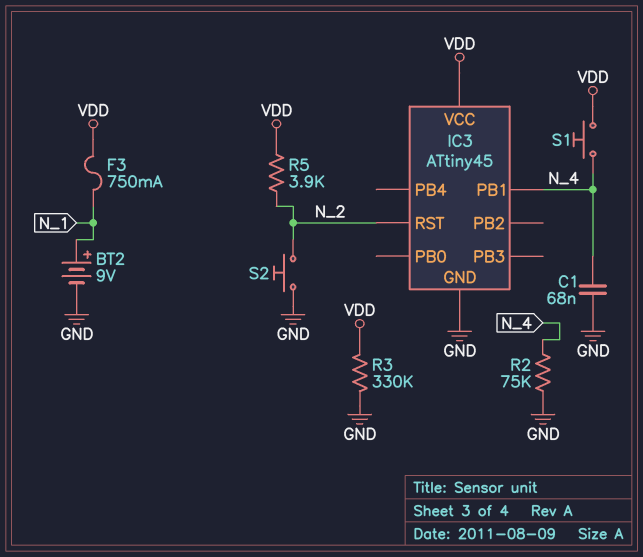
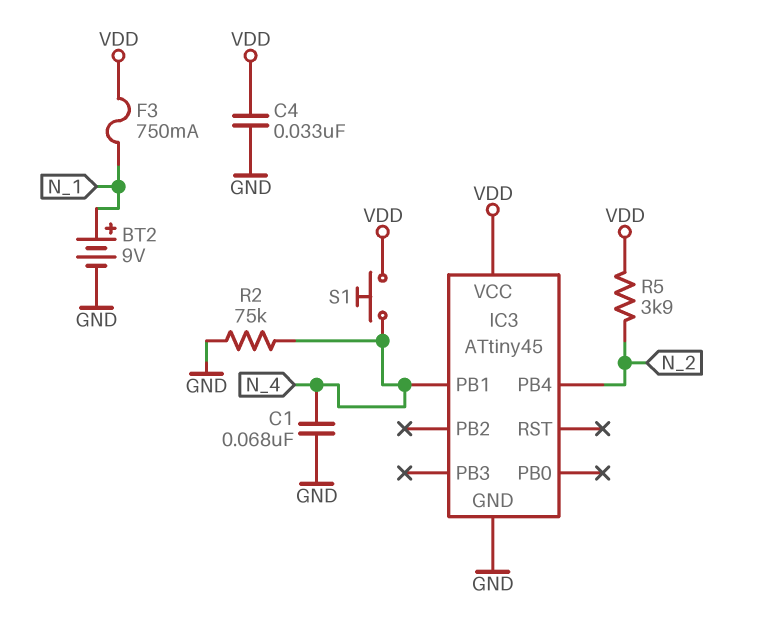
C4: none -> 33nF (GND, VDD)
IC3 pin PB4: none -> N_2
IC3 pin RST: N_2 -> none
R3: 330k (GND, VDD) -> none
S2: button (GND, N_2) -> none

